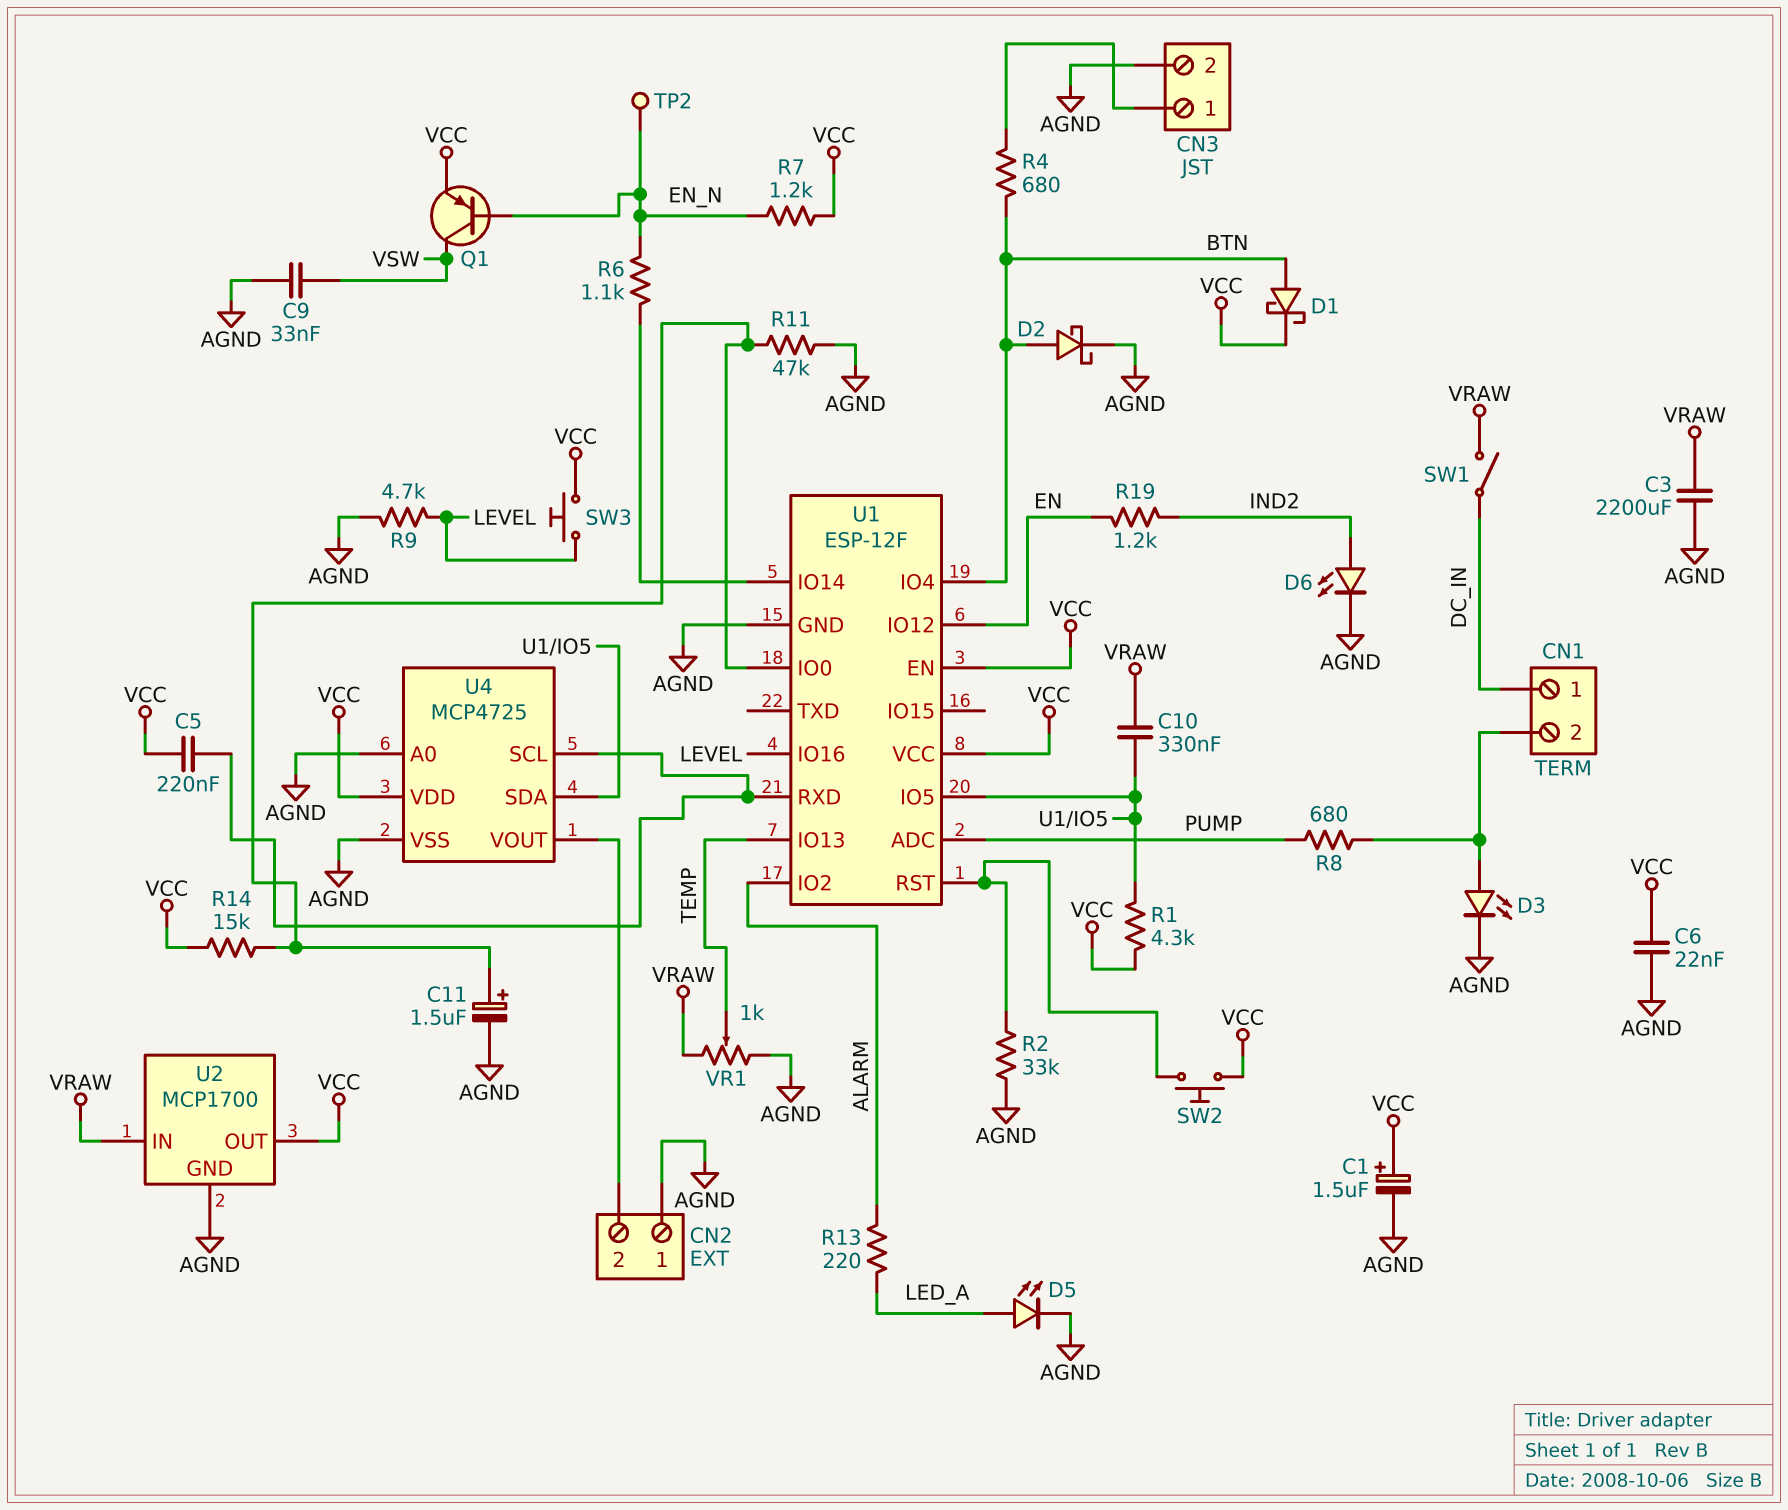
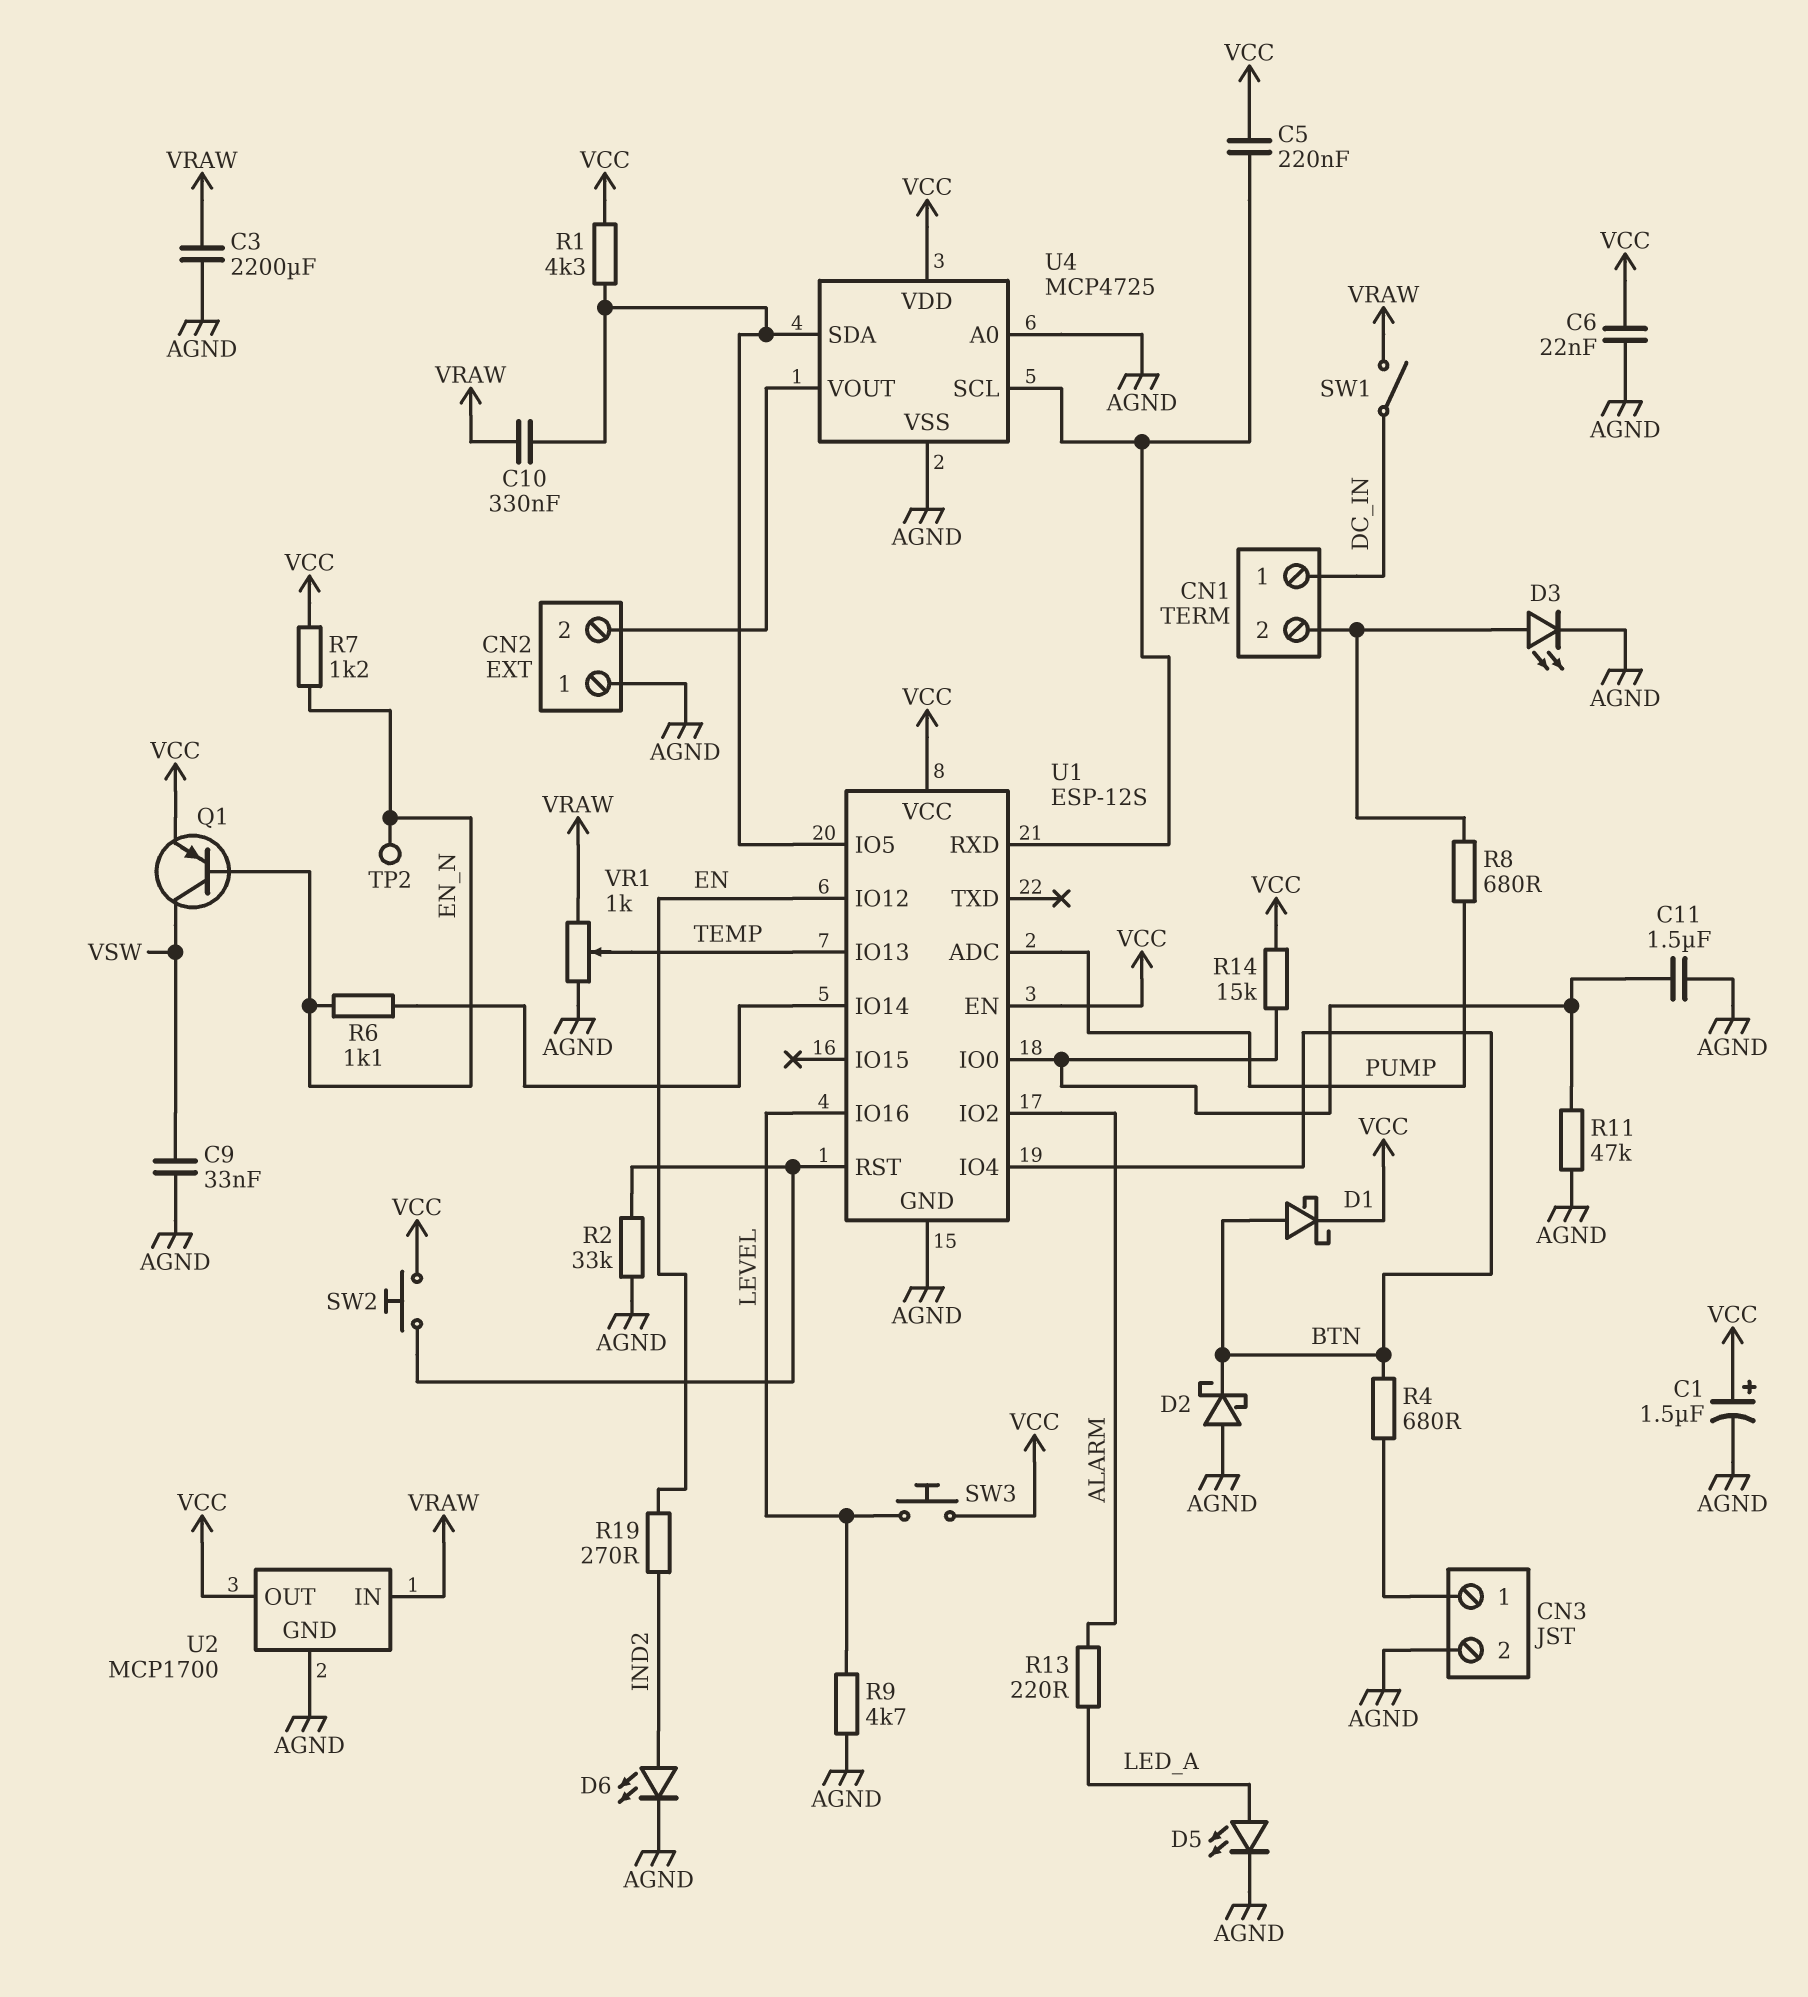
C11: 1.5uF (plus U1/IO0, minus AGND) -> 1.5uF (AGND, U1/IO0)
D2: schottky (A BTN, K AGND) -> schottky (A AGND, K BTN)
R19: 1.2k (EN, IND2) -> 270 (EN, IND2)
U1: ESP-12F -> ESP-12S

